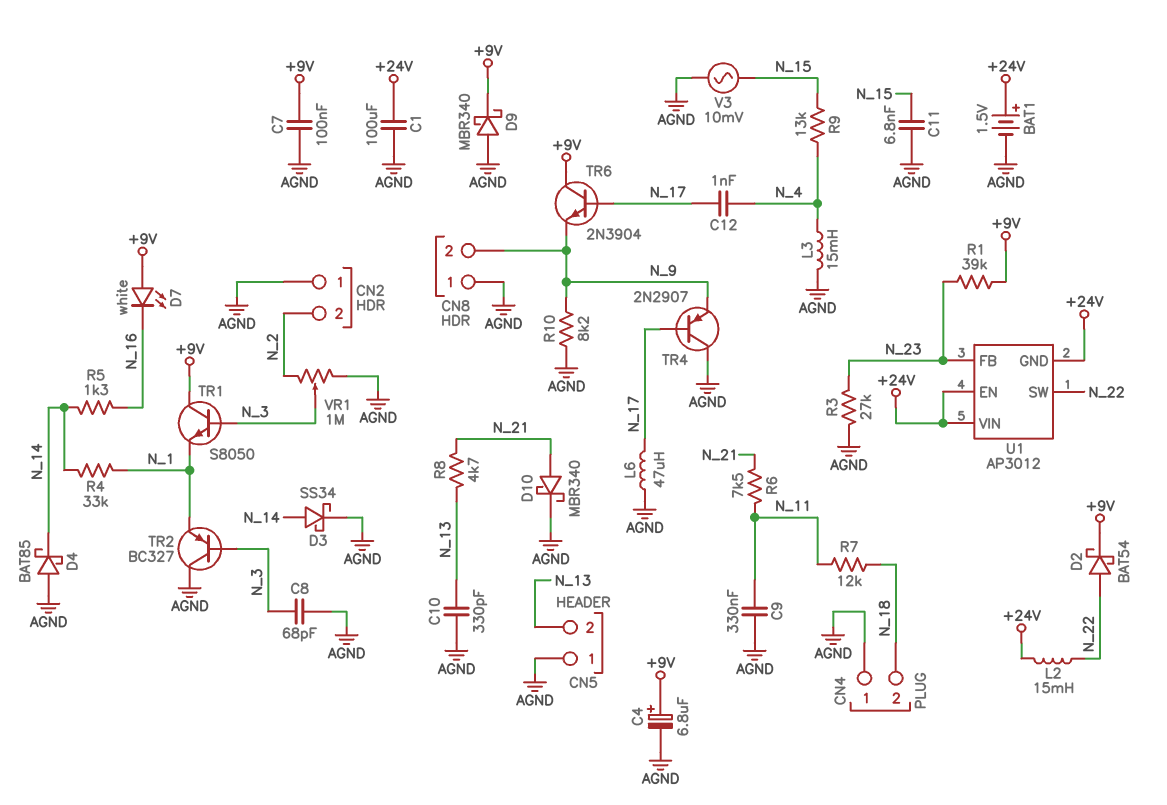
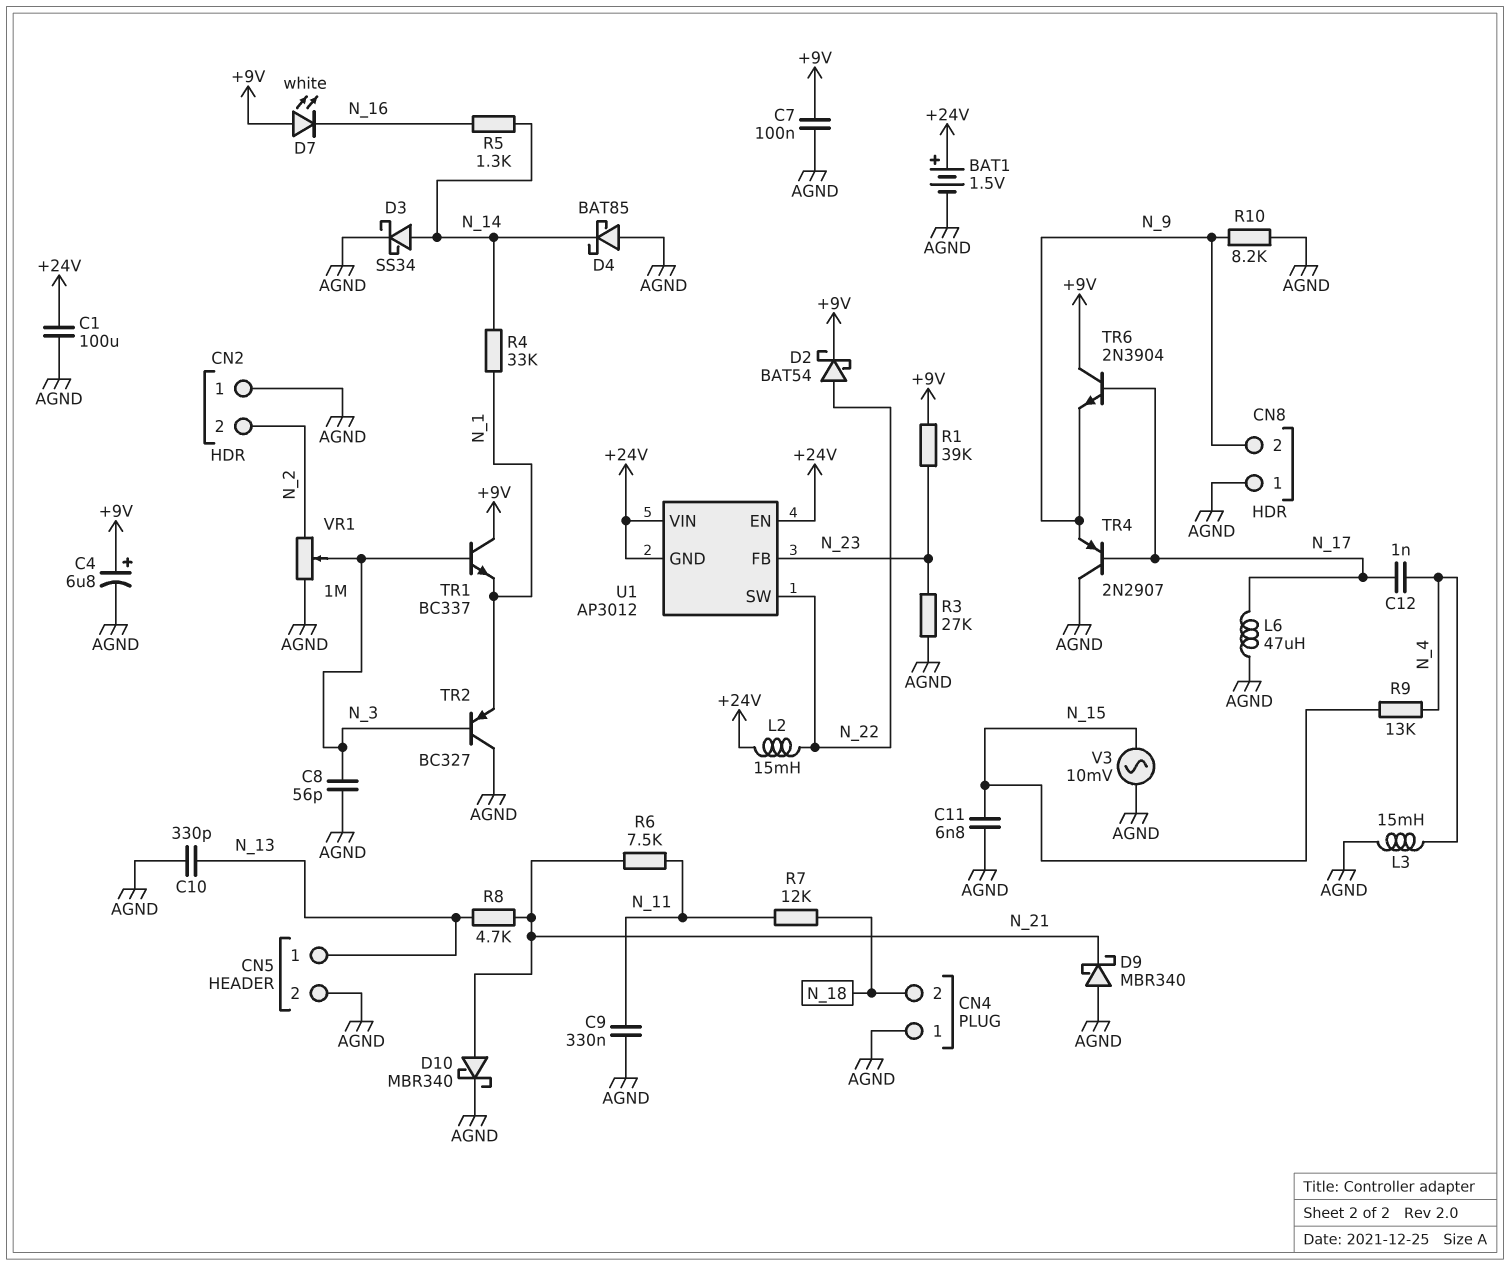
C8: 68pF (AGND, N_3) -> 56pF (AGND, N_3)
CN5 pin 1: AGND -> N_13
CN5 pin 2: N_13 -> AGND
D9: schottky MBR340 (A AGND, K +9V) -> schottky MBR340 (A AGND, K N_21)
TR1: NPN S8050 (B N_3, C +9V, E N_1) -> NPN BC337 (B N_3, C +9V, E N_1)

